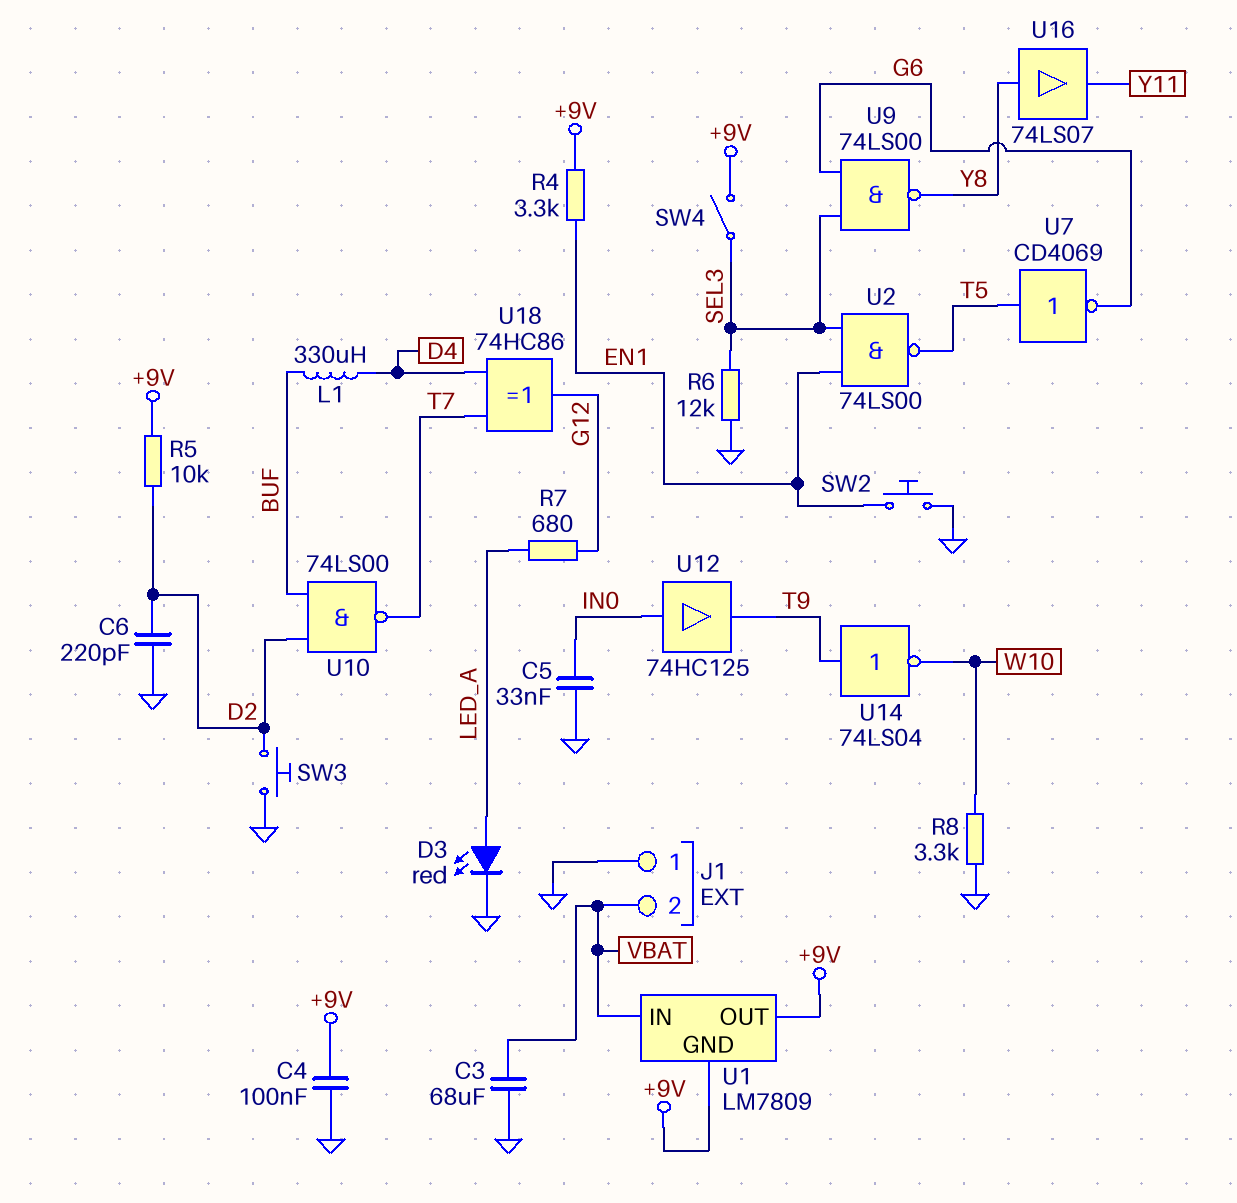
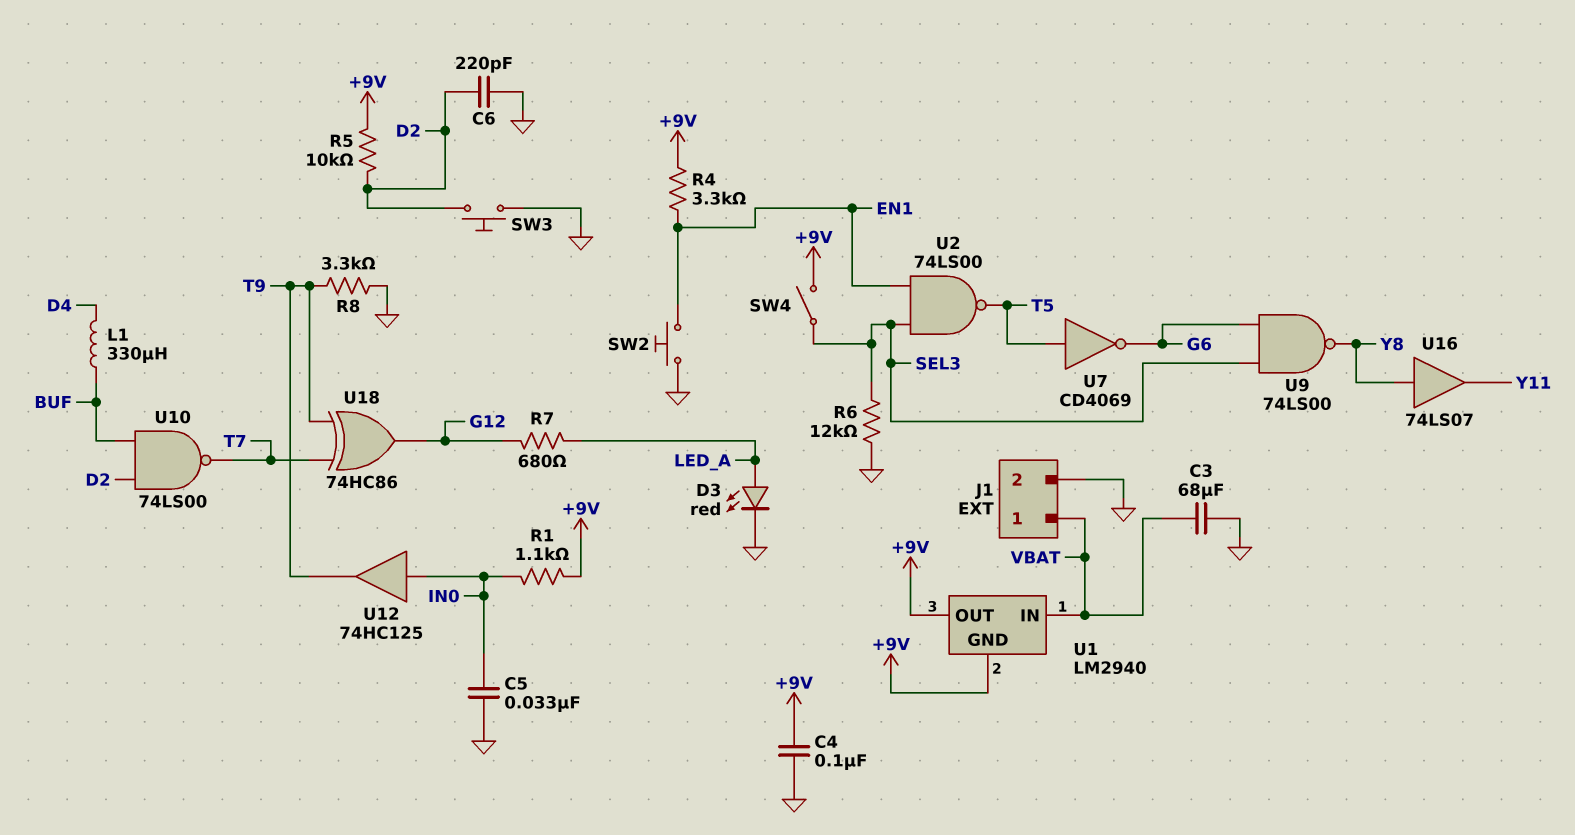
J1 pin 1: GND -> VBAT
J1 pin 2: VBAT -> GND
R1: none -> 1.1k (+9V, IN0)
R8: 3.3k (GND, W10) -> 3.3k (GND, T9)
U1: LM7809 -> LM2940
U14: NOT 74LS04 (in T9, out W10) -> none
U18: XOR 74HC86 (in D4, in T7, out G12) -> XOR 74HC86 (in T7, in T9, out G12)

